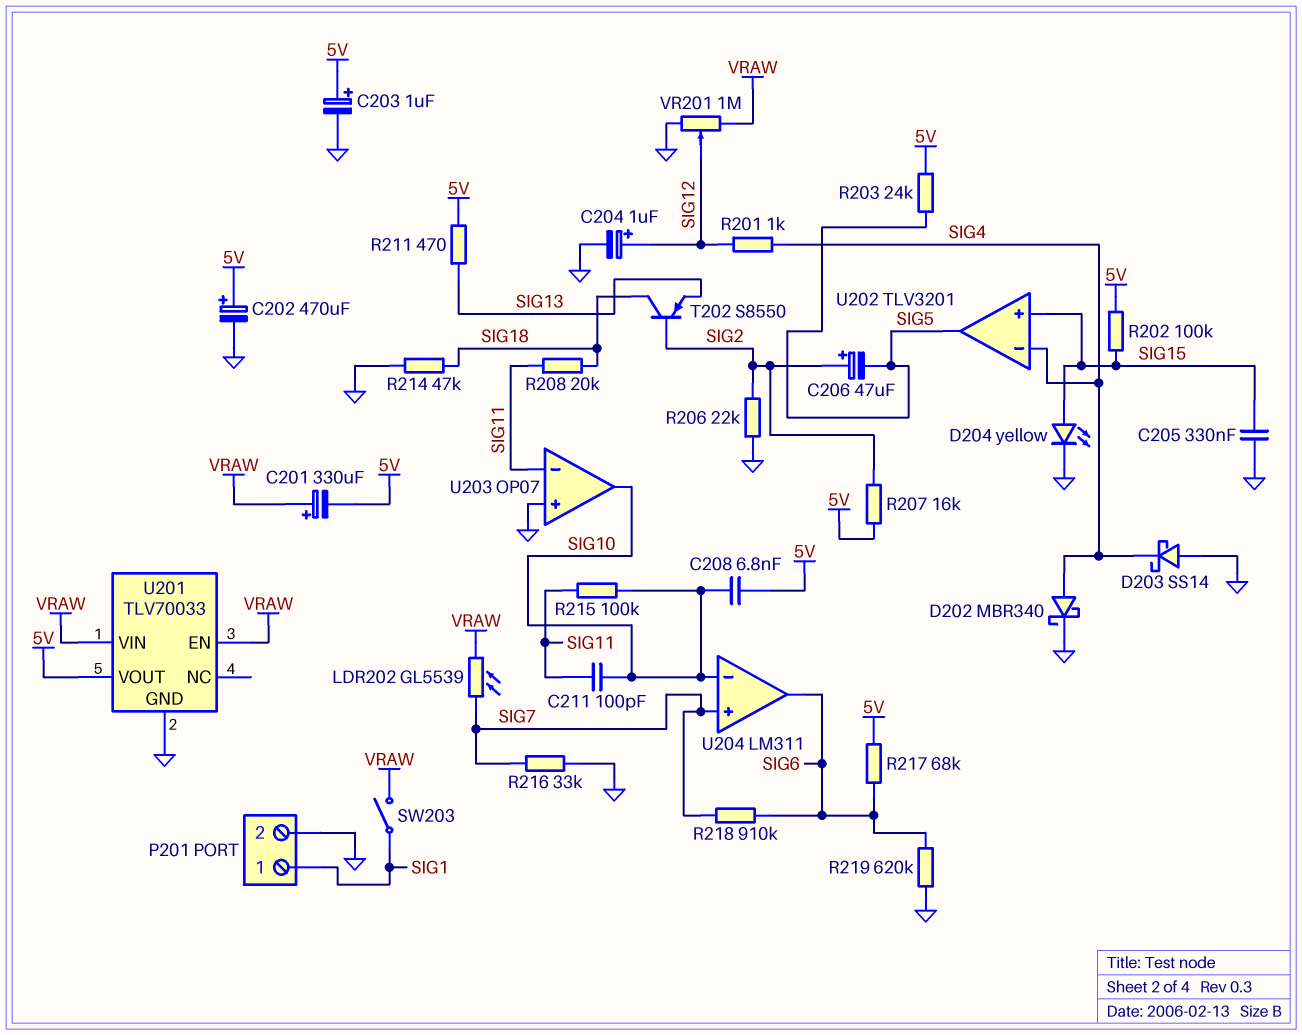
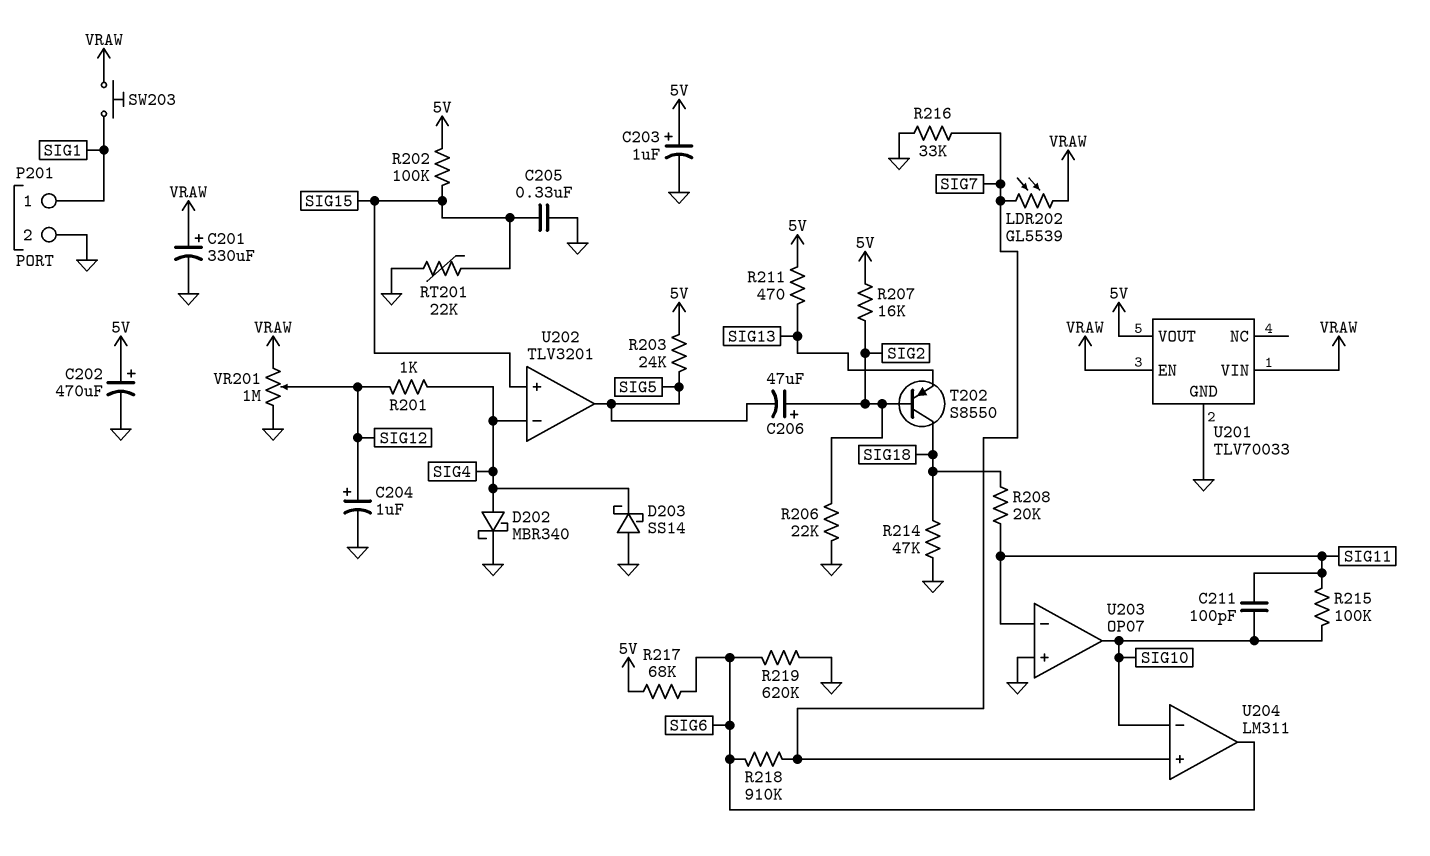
C201: 330uF (plus VRAW, minus 5V) -> 330uF (plus VRAW, minus GND)
C208: 6.8nF (5V, SIG10) -> none
D204: LED yellow (A SIG15, K GND) -> none
RT201: none -> 22k (GND, SIG15)
SW203: switch (SIG1, VRAW) -> button (SIG1, VRAW)

